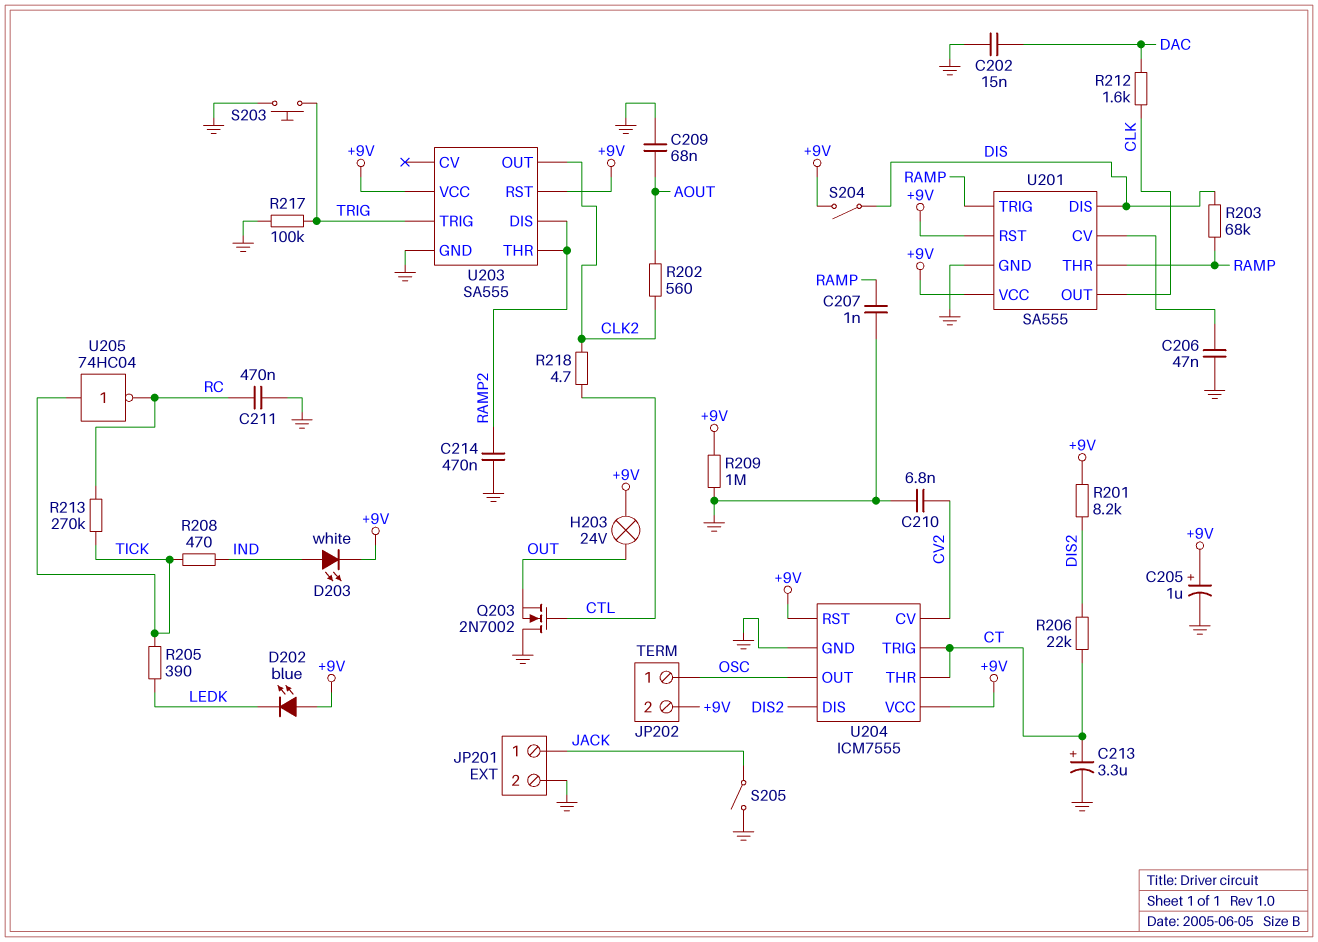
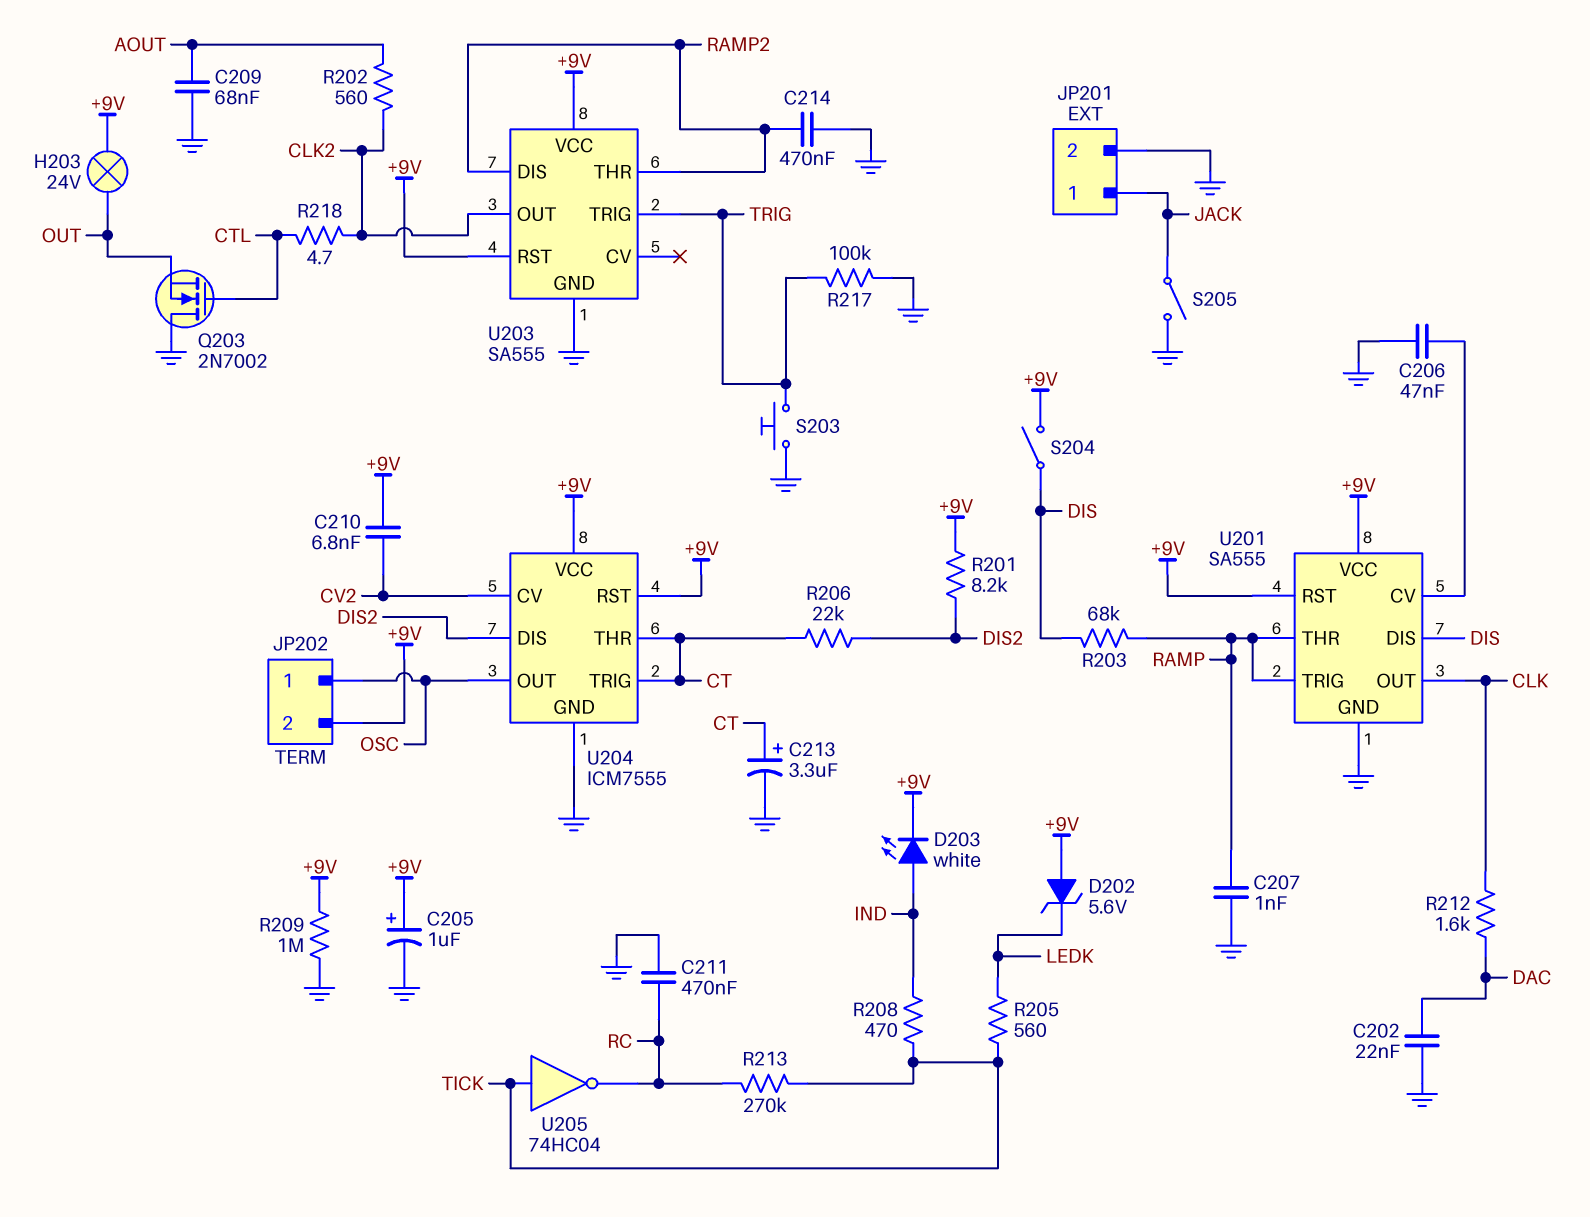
C202: 15nF (DAC, GND) -> 22nF (DAC, GND)
C210: 6.8nF (CV2, GND) -> 6.8nF (+9V, CV2)
D202: LED blue (A +9V, K LEDK) -> zener 5.6V (A +9V, K LEDK)
R205: 390 (LEDK, TICK) -> 560 (LEDK, TICK)

